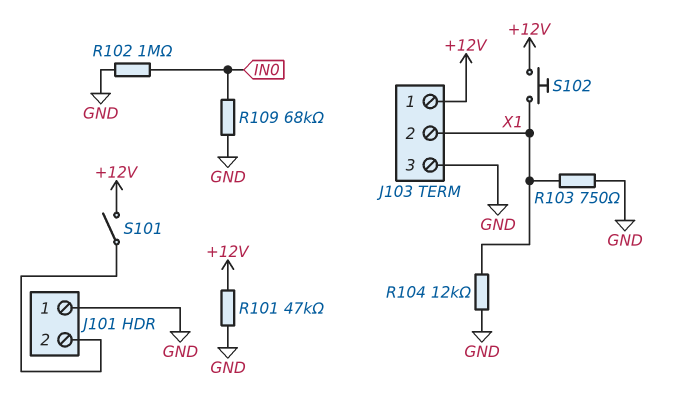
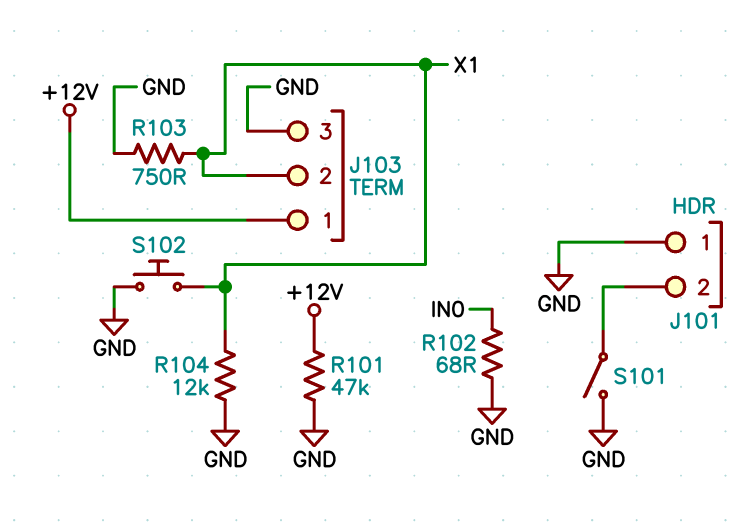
R102: 1M (GND, IN0) -> 68 (GND, IN0)
R109: 68k (GND, IN0) -> none
S101: switch (+12V, J101/2) -> switch (GND, J101/2)
S102: button (+12V, X1) -> button (GND, X1)

